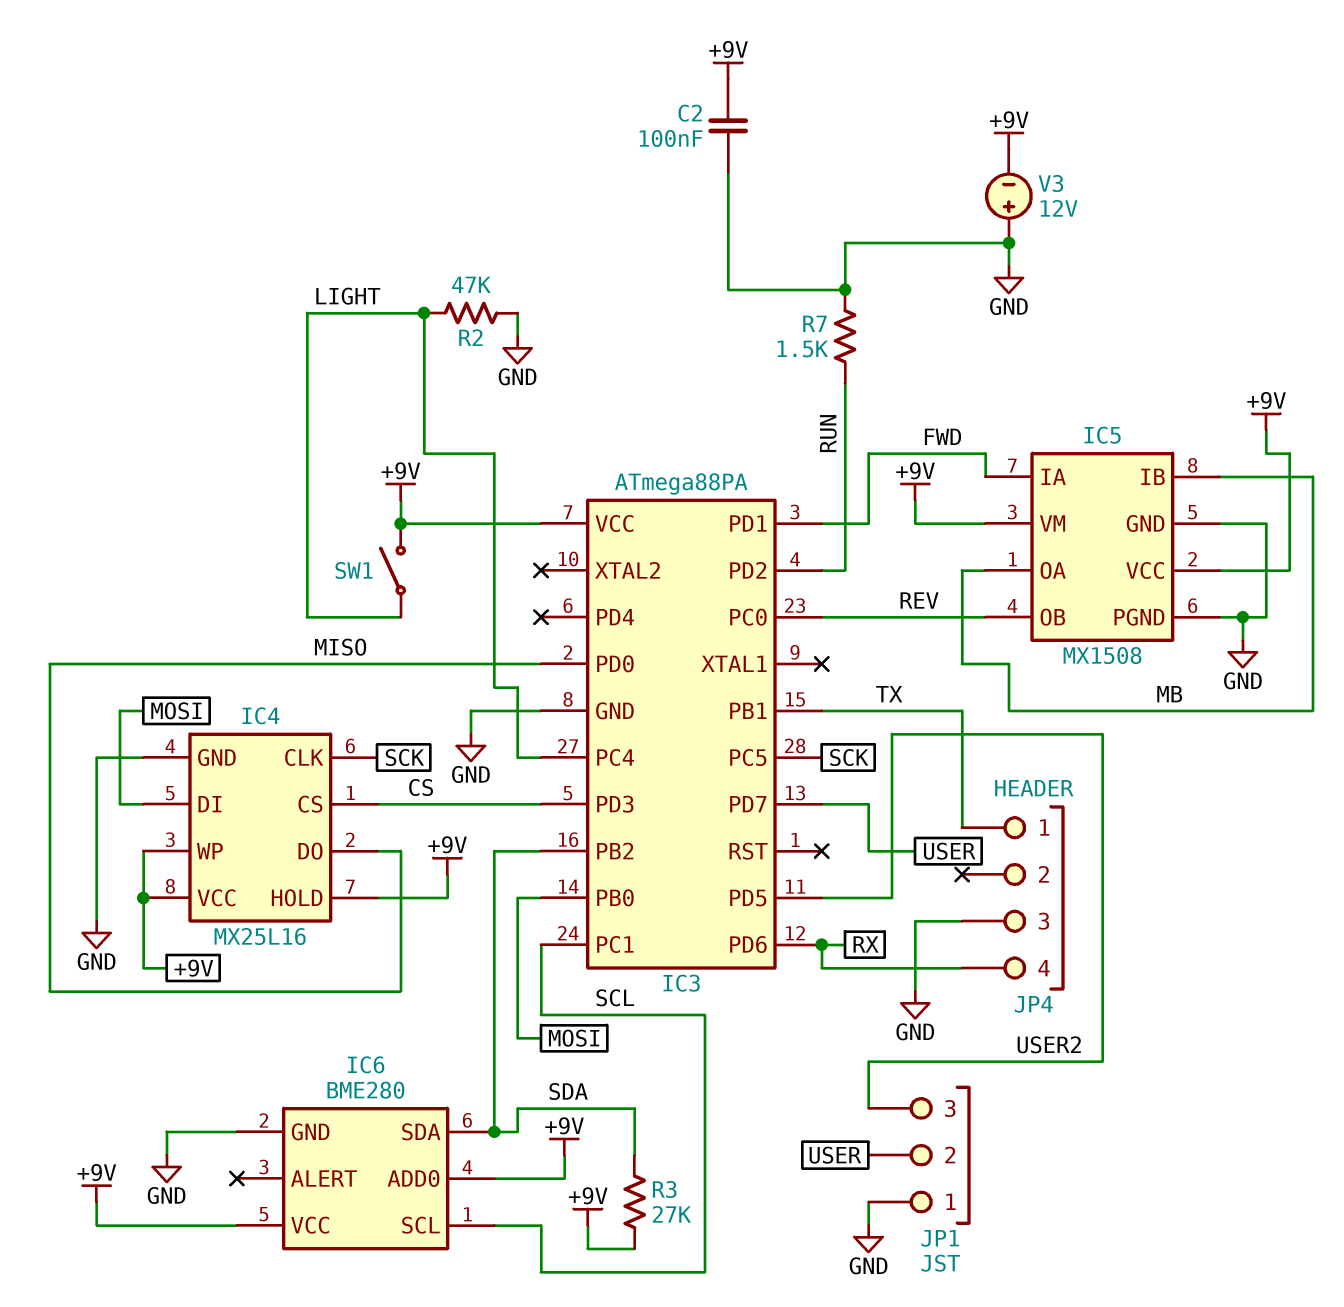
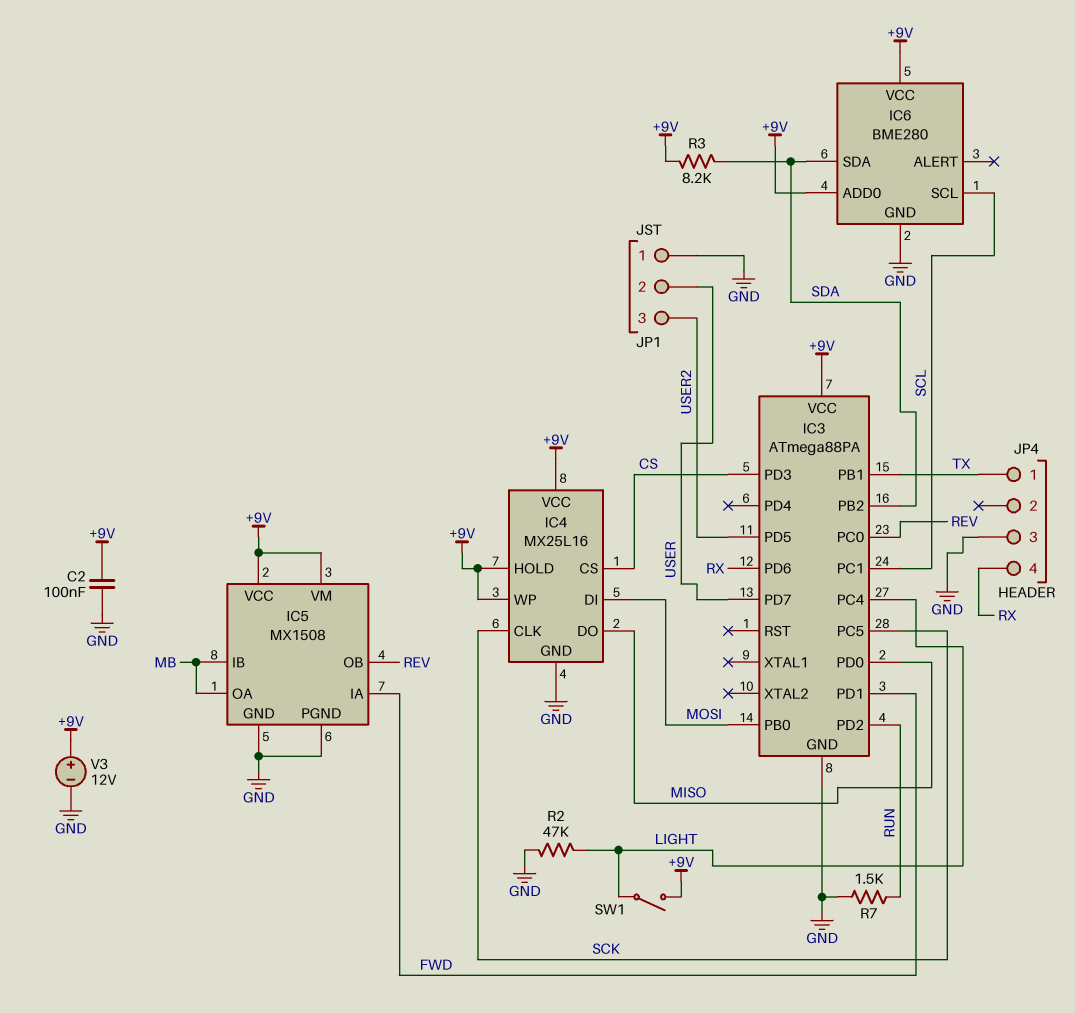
R3: 27k (+9V, SDA) -> 8.2k (+9V, SDA)
V3: 12V (plus GND, minus +9V) -> 12V (plus +9V, minus GND)

